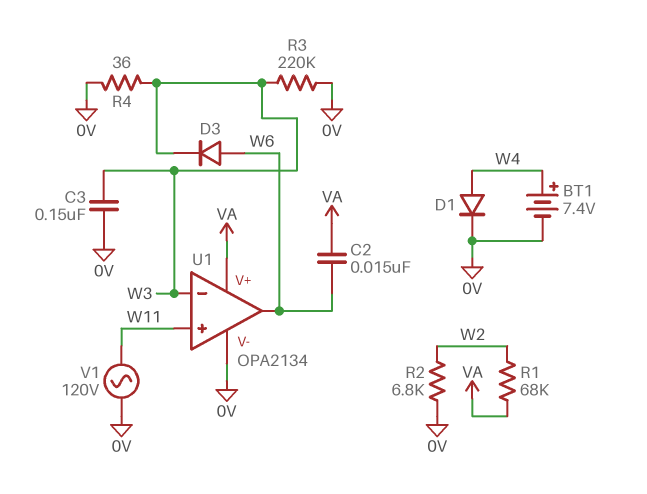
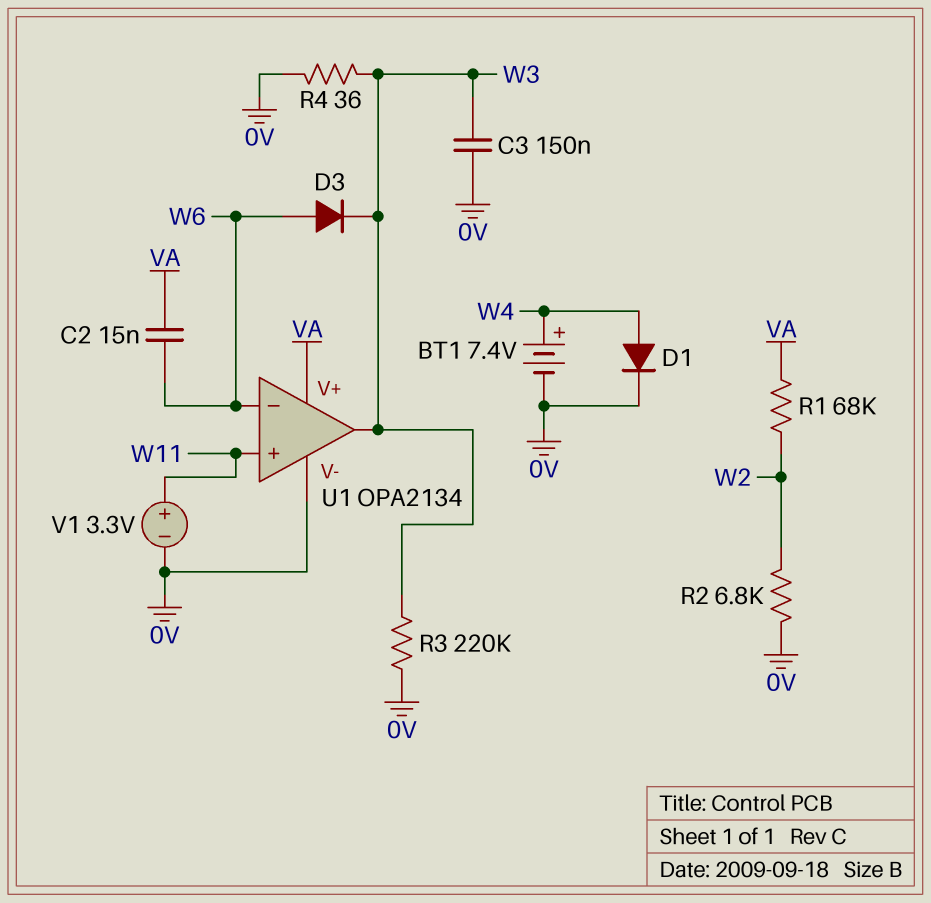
U1 pin in-: W3 -> W6
U1 pin out: W6 -> W3
V1: AC 120V (0V, W11) -> 3.3V (plus W11, minus 0V)

